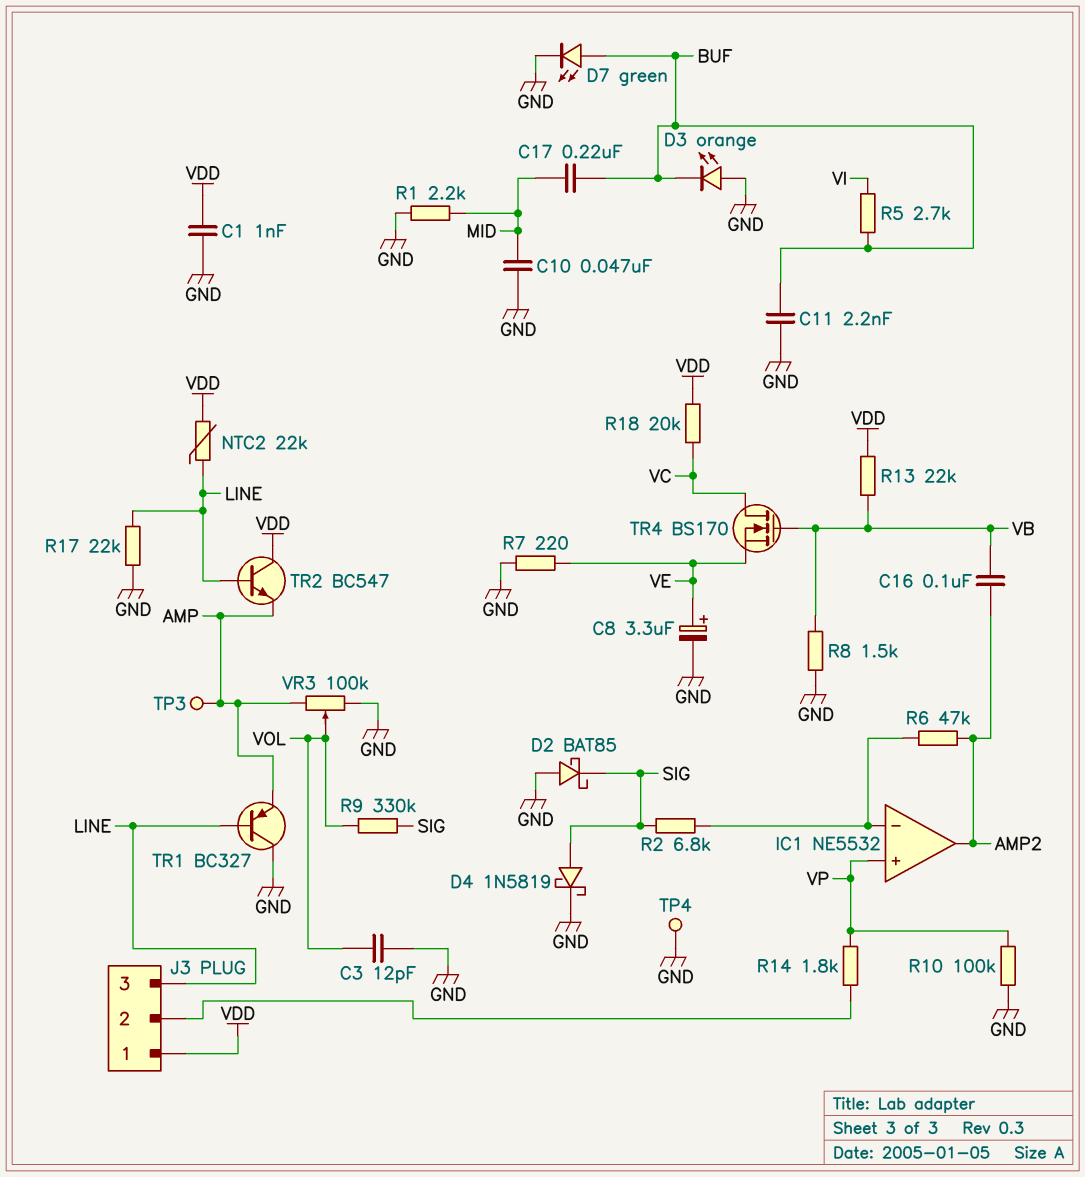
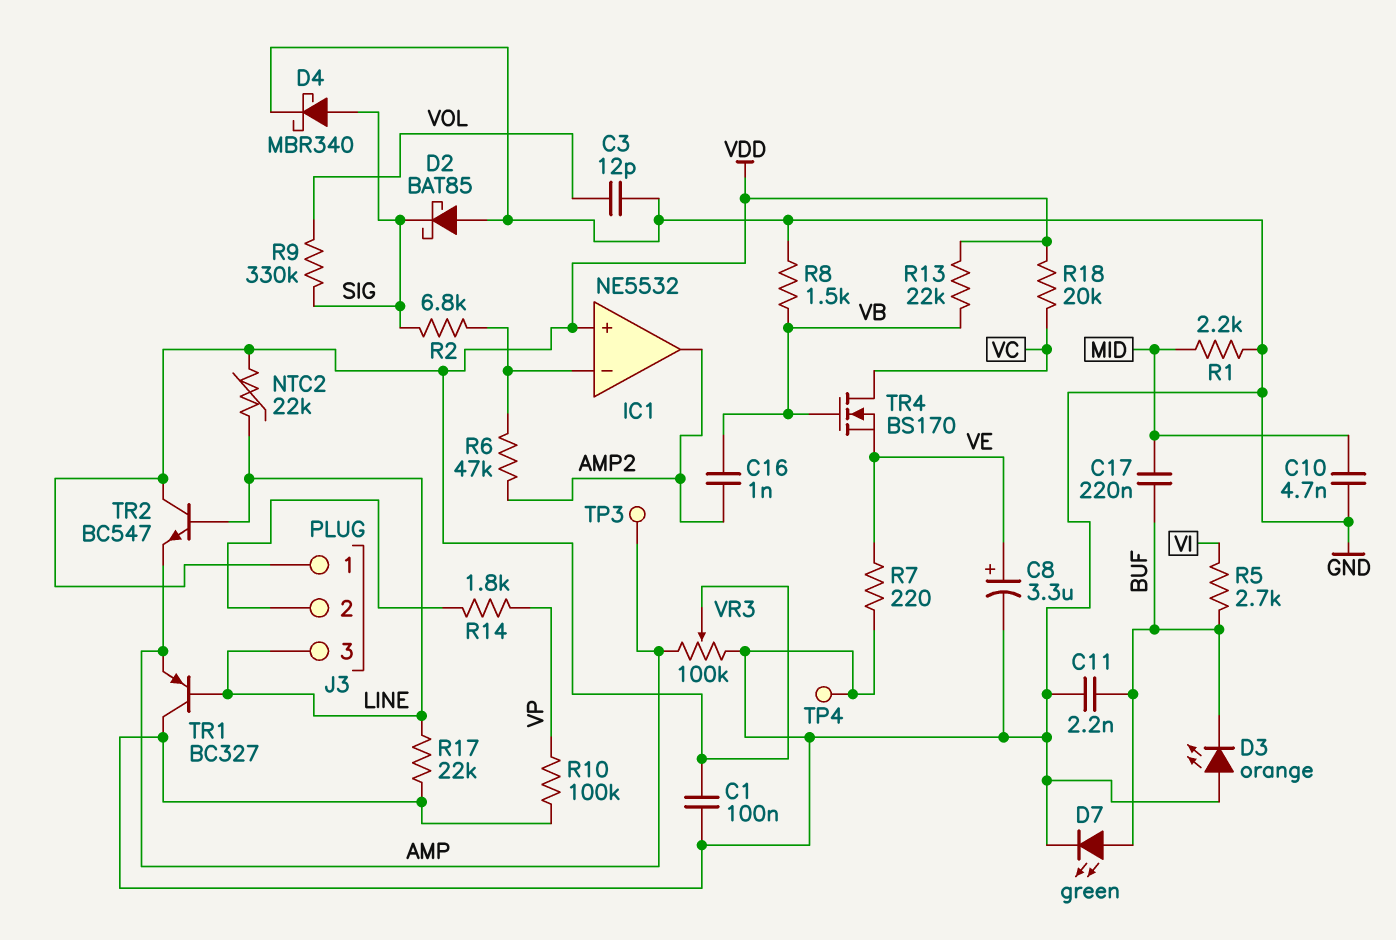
C1: 1nF (GND, VDD) -> 100nF (GND, VDD)
C10: 47nF (GND, MID) -> 4.7nF (GND, MID)
C16: 100nF (AMP2, VB) -> 1nF (AMP2, VB)
D4: schottky 1N5819 (A SIG, K GND) -> schottky MBR340 (A SIG, K GND)
IC1 pin in+: VP -> VDD
VR3: 100k (AMP, GND, wiper VOL) -> 100k (AMP, GND, wiper VDD)

